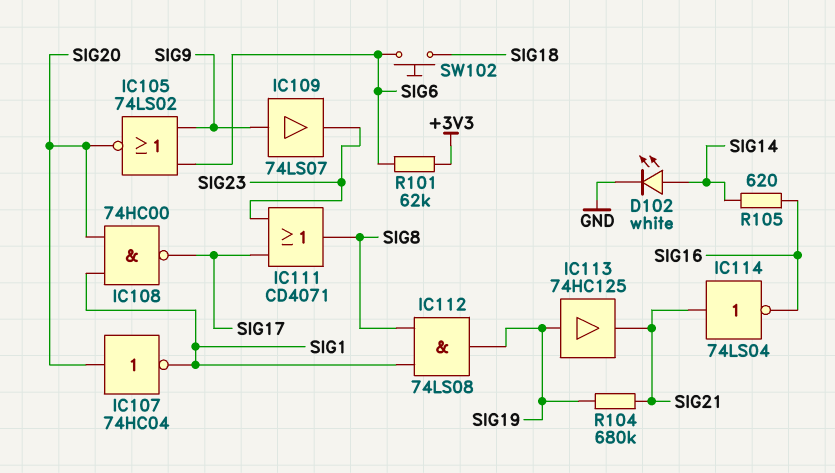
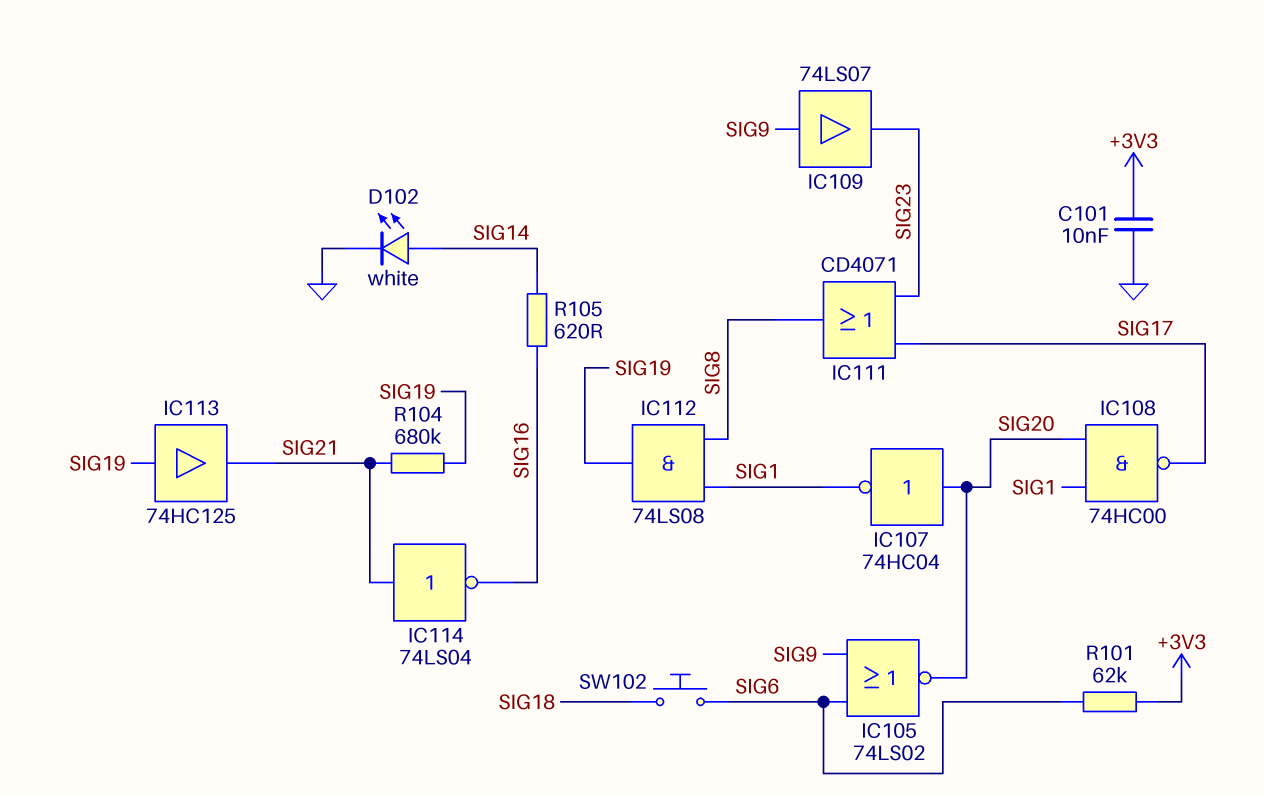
C101: none -> 10nF (+3V3, GND)

